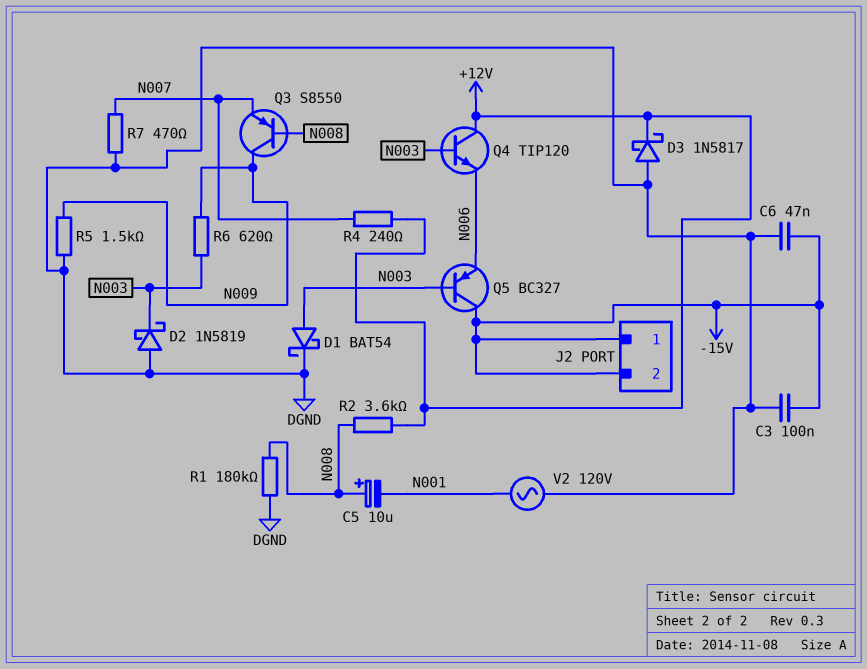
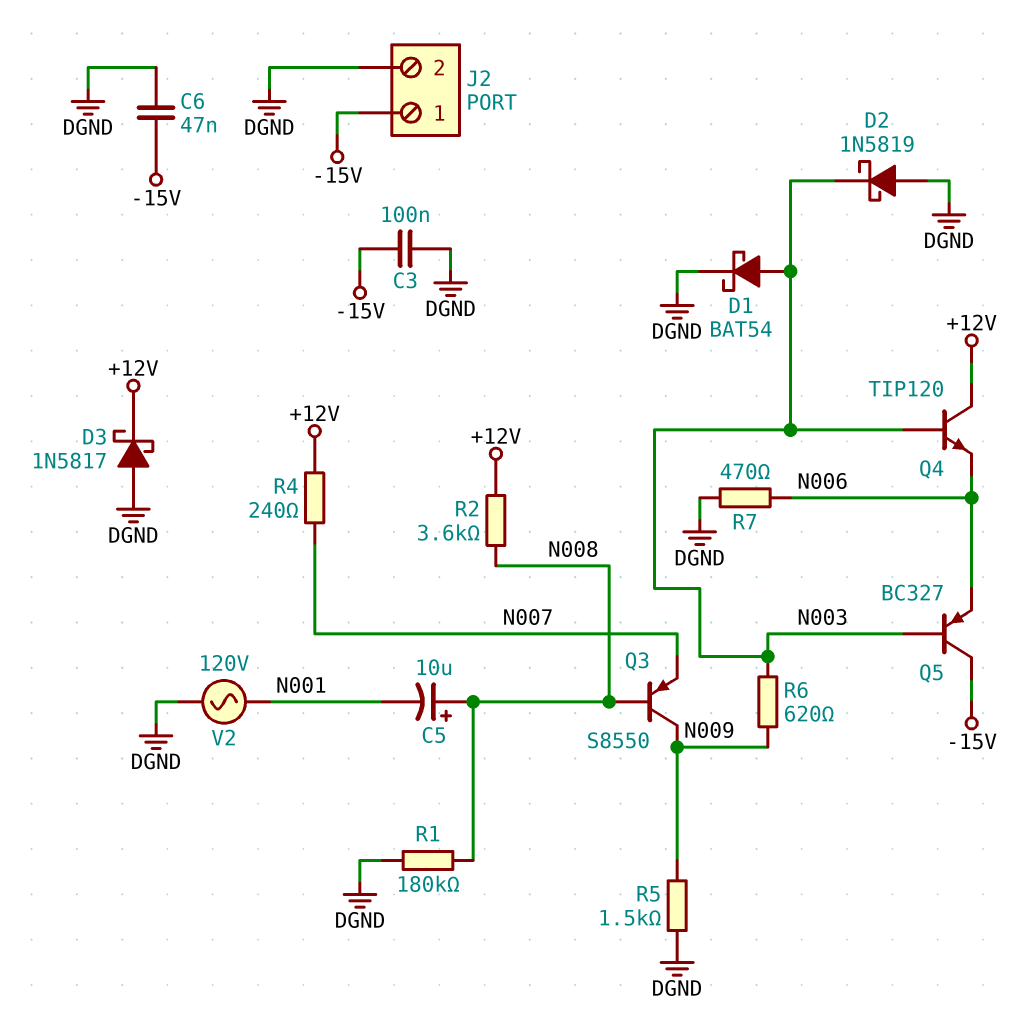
J2 pin 2: -15V -> DGND
R7: 470 (DGND, N007) -> 470 (DGND, N006)

